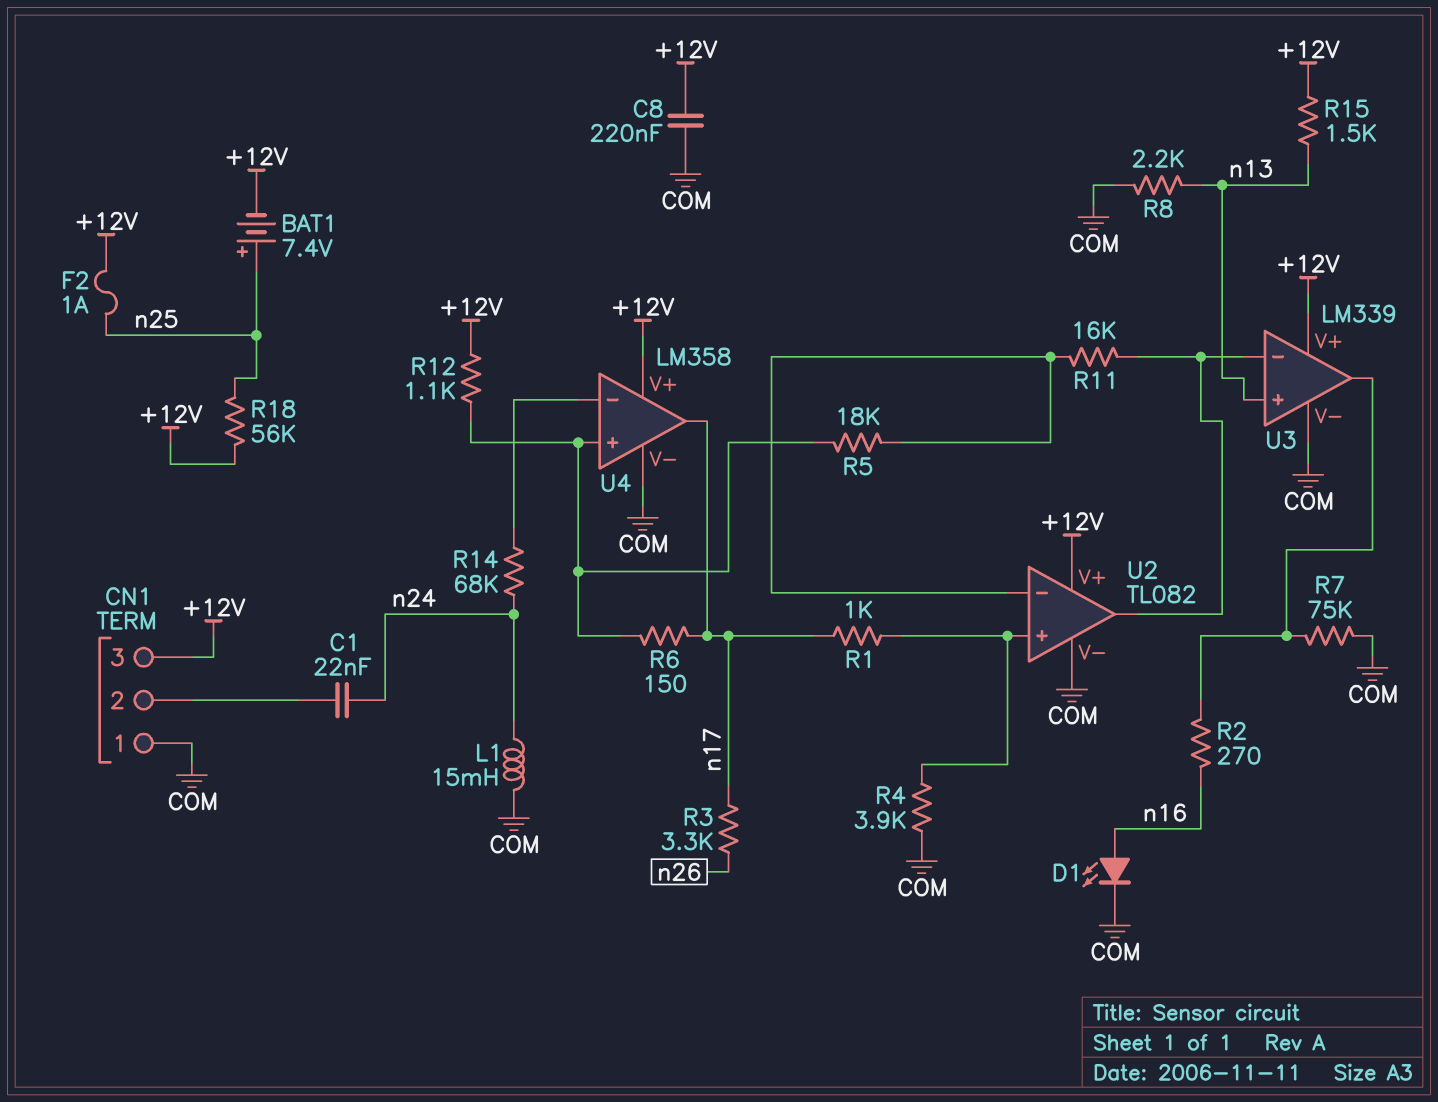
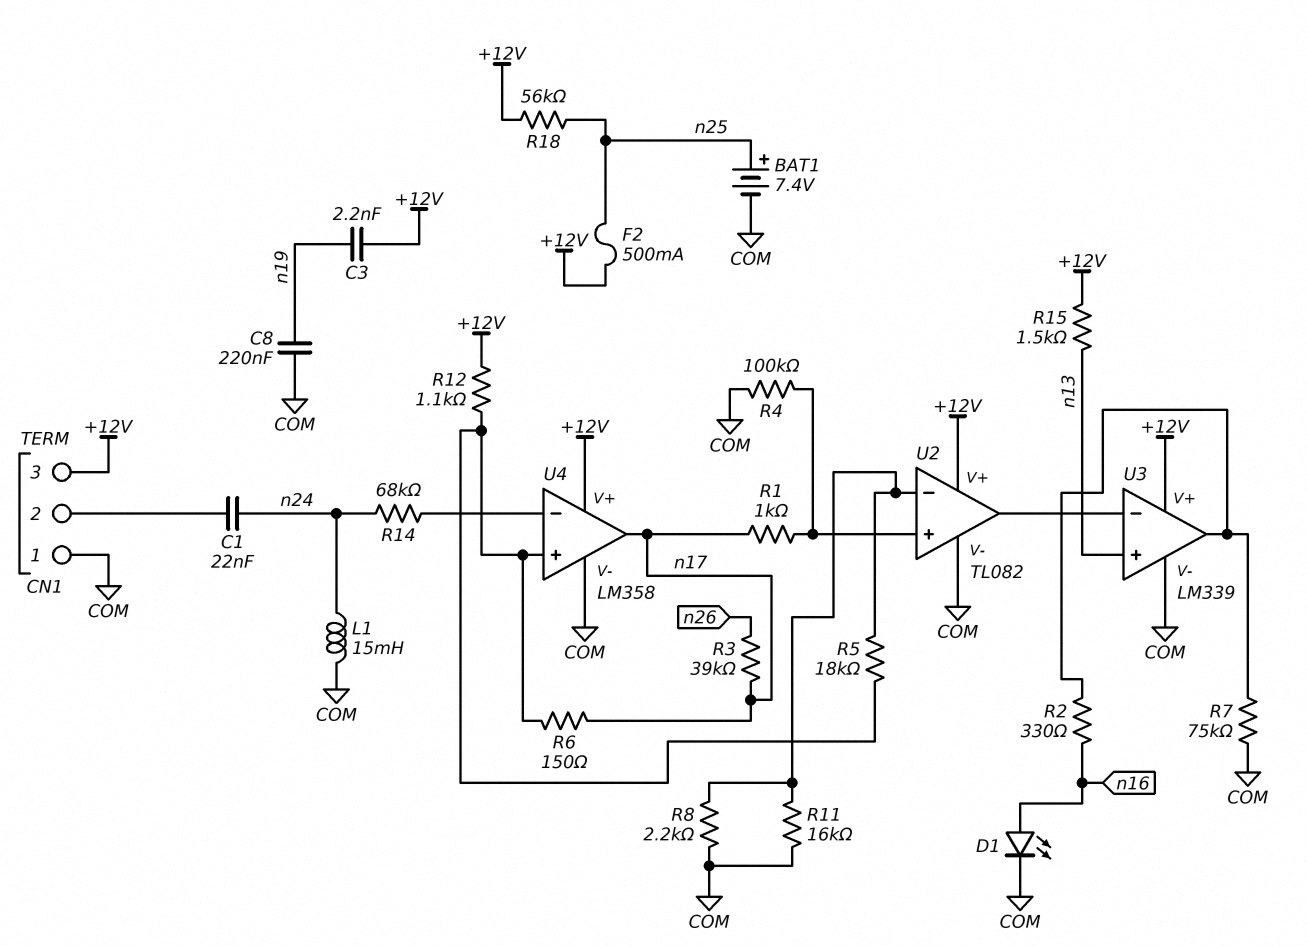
BAT1: 7.4V (plus n25, minus +12V) -> 7.4V (plus n25, minus COM)
C3: none -> 2.2nF (+12V, n19)
C8: 220nF (+12V, COM) -> 220nF (COM, n19)
F2: 1A (+12V, n25) -> 500mA (+12V, n25)
R2: 270 (U3/out, n16) -> 330 (U3/out, n16)
R3: 3.3k (n17, n26) -> 39k (n17, n26)
R4: 3.9k (COM, U2/in+) -> 100k (COM, U2/in+)
R8: 2.2k (COM, n13) -> 2.2k (COM, U2/in-)
R11: 16k (U2/in-, U2/out) -> 16k (COM, U2/in-)

